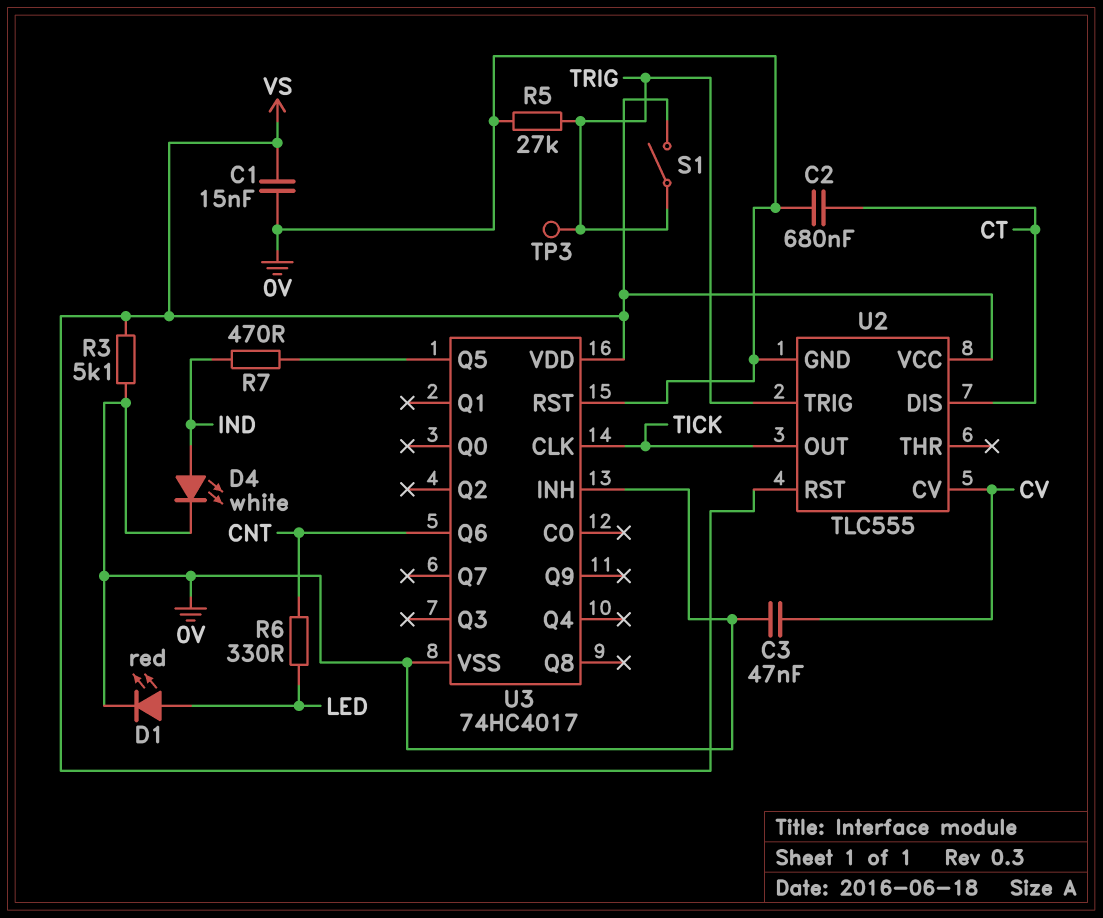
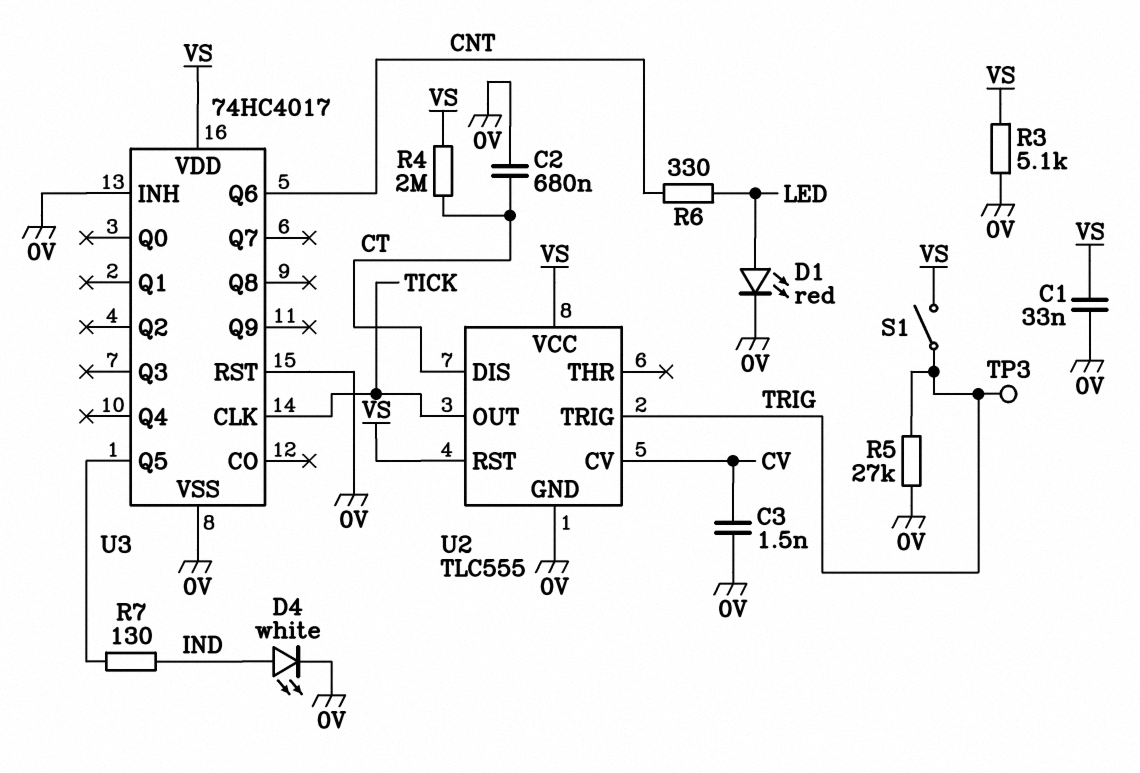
C1: 15nF (0V, VS) -> 33nF (0V, VS)
C3: 47nF (0V, CV) -> 1.5nF (0V, CV)
R4: none -> 2M (CT, VS)
R7: 470 (IND, U3/Q5) -> 130 (IND, U3/Q5)

